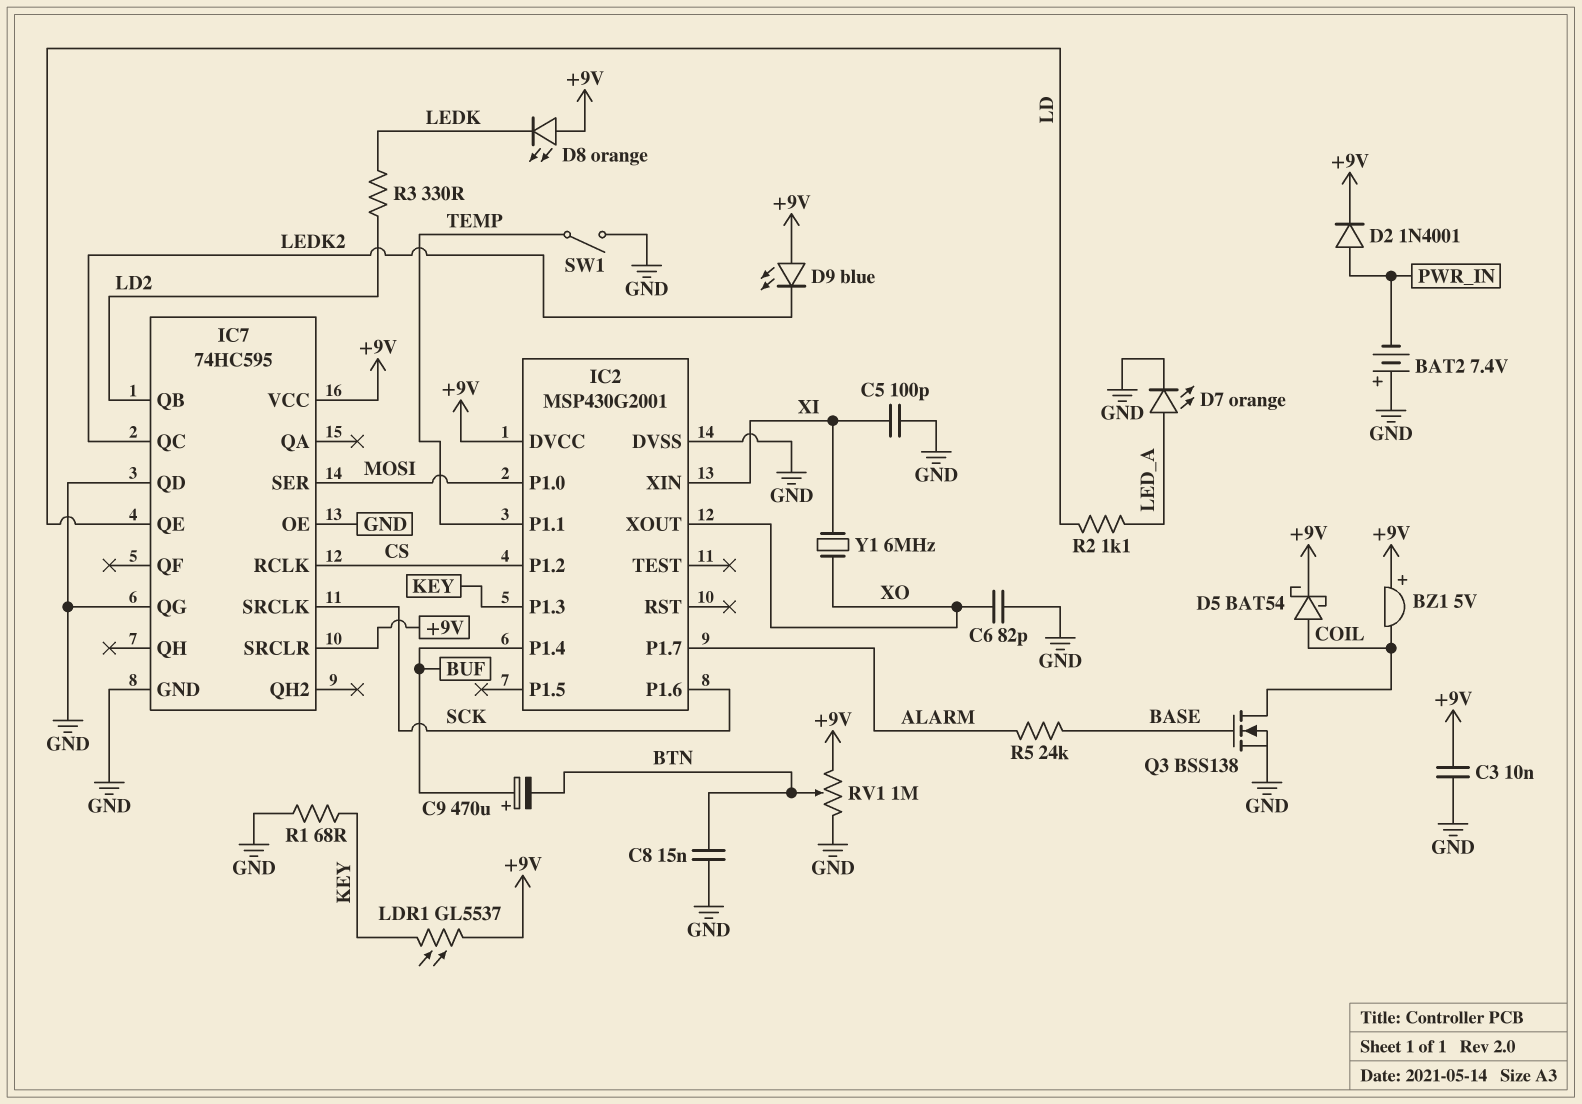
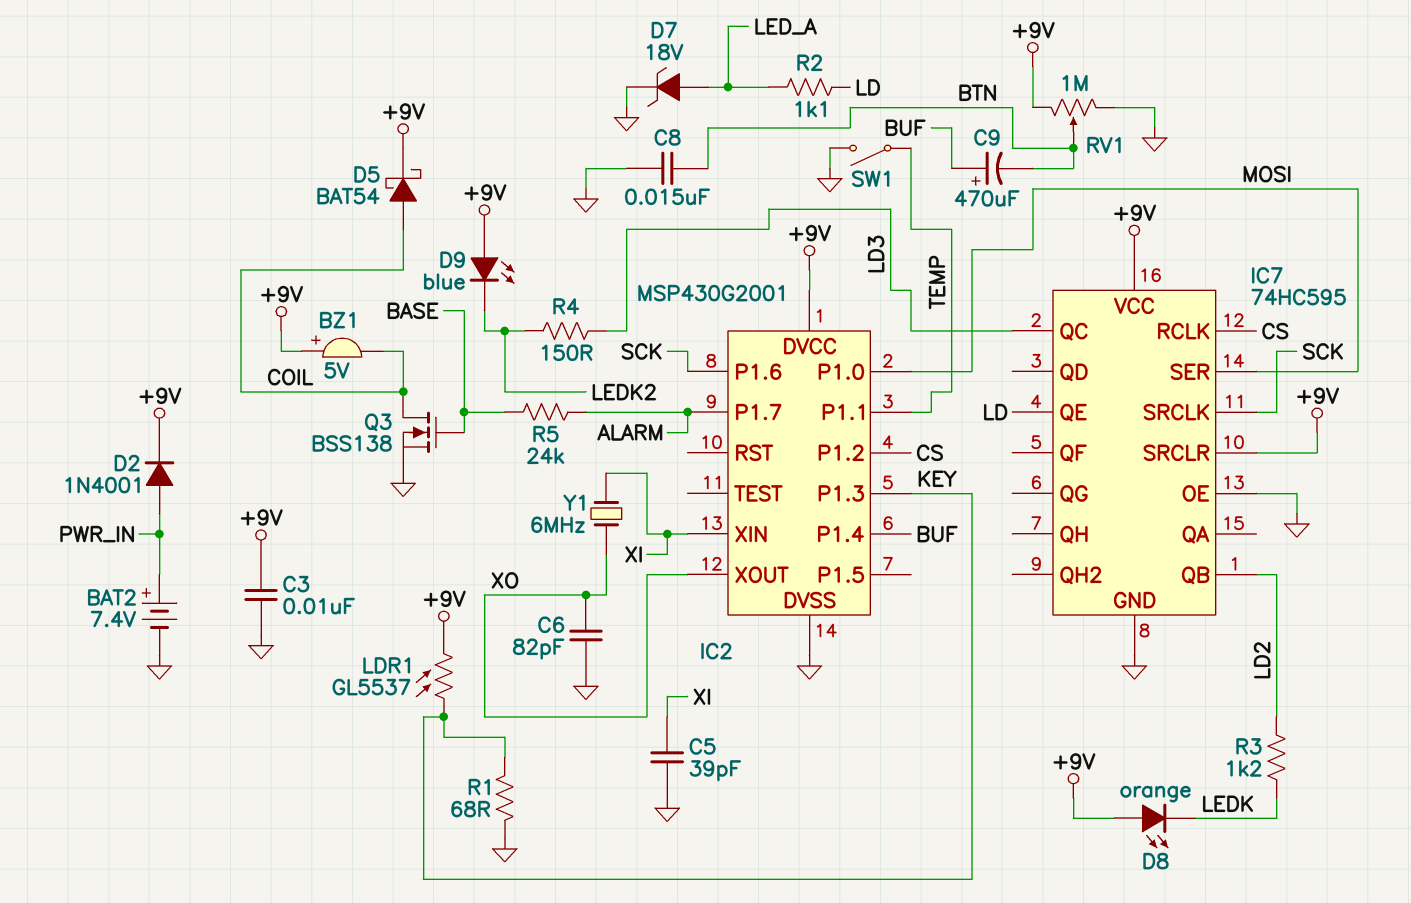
BAT2: 7.4V (plus GND, minus PWR_IN) -> 7.4V (plus PWR_IN, minus GND)
C5: 100pF (GND, XI) -> 39pF (GND, XI)
D7: LED orange (A LED_A, K GND) -> zener 18V (A LED_A, K GND)
IC7 pin QC: LEDK2 -> LD3
IC7 pin QD: GND -> none
IC7 pin QG: GND -> none
R3: 330 (LD2, LEDK) -> 1.2k (LD2, LEDK)
R4: none -> 150 (LD3, LEDK2)

